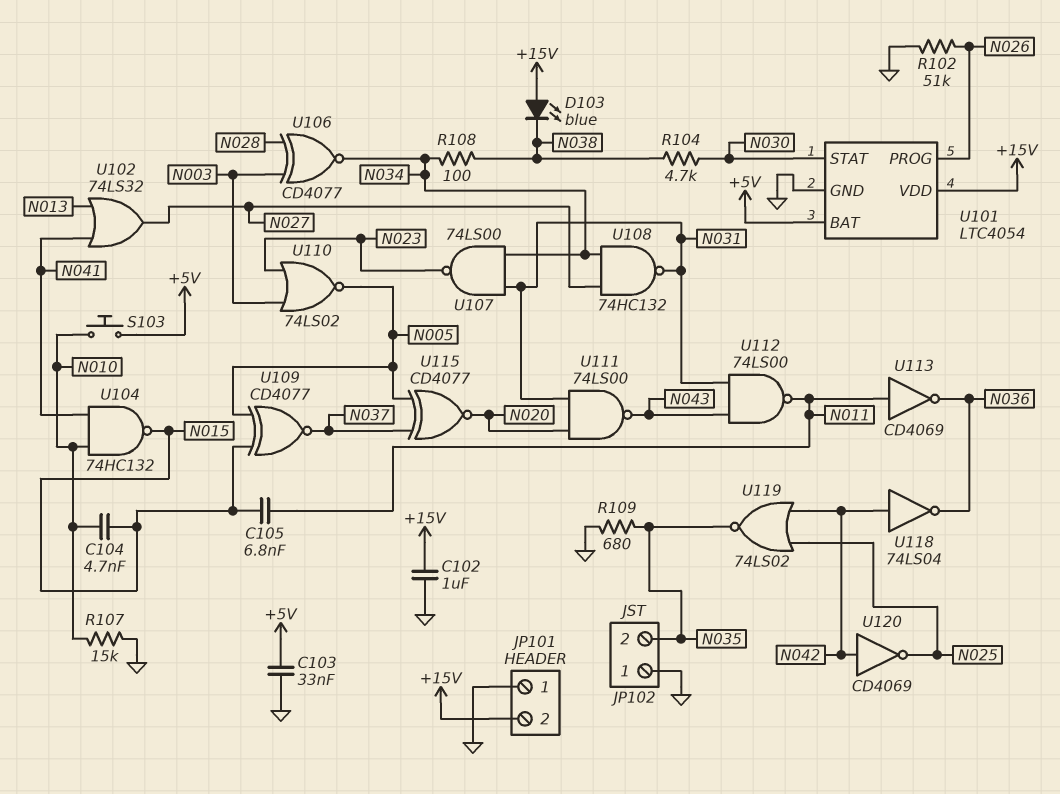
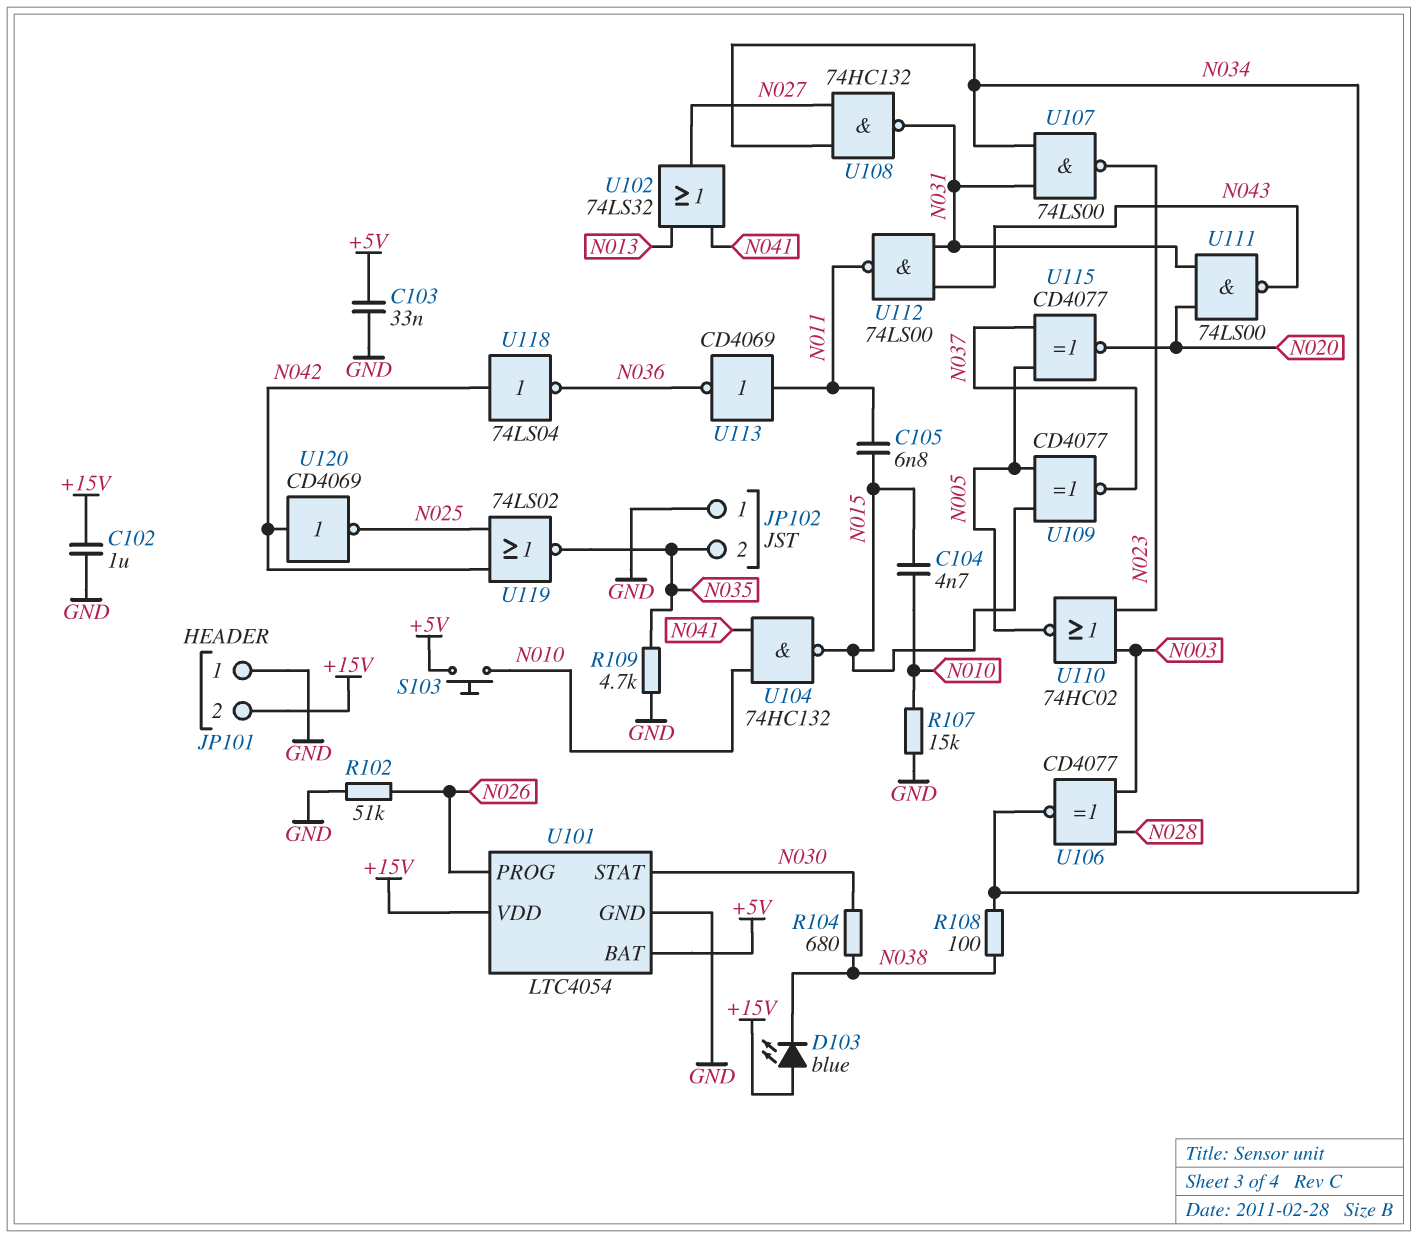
R104: 4.7k (N030, N038) -> 680 (N030, N038)
R109: 680 (GND, N035) -> 4.7k (GND, N035)
U110: NOR 74LS02 (in N003, in N023, out N005) -> NOR 74HC02 (in N003, in N023, out N005)

